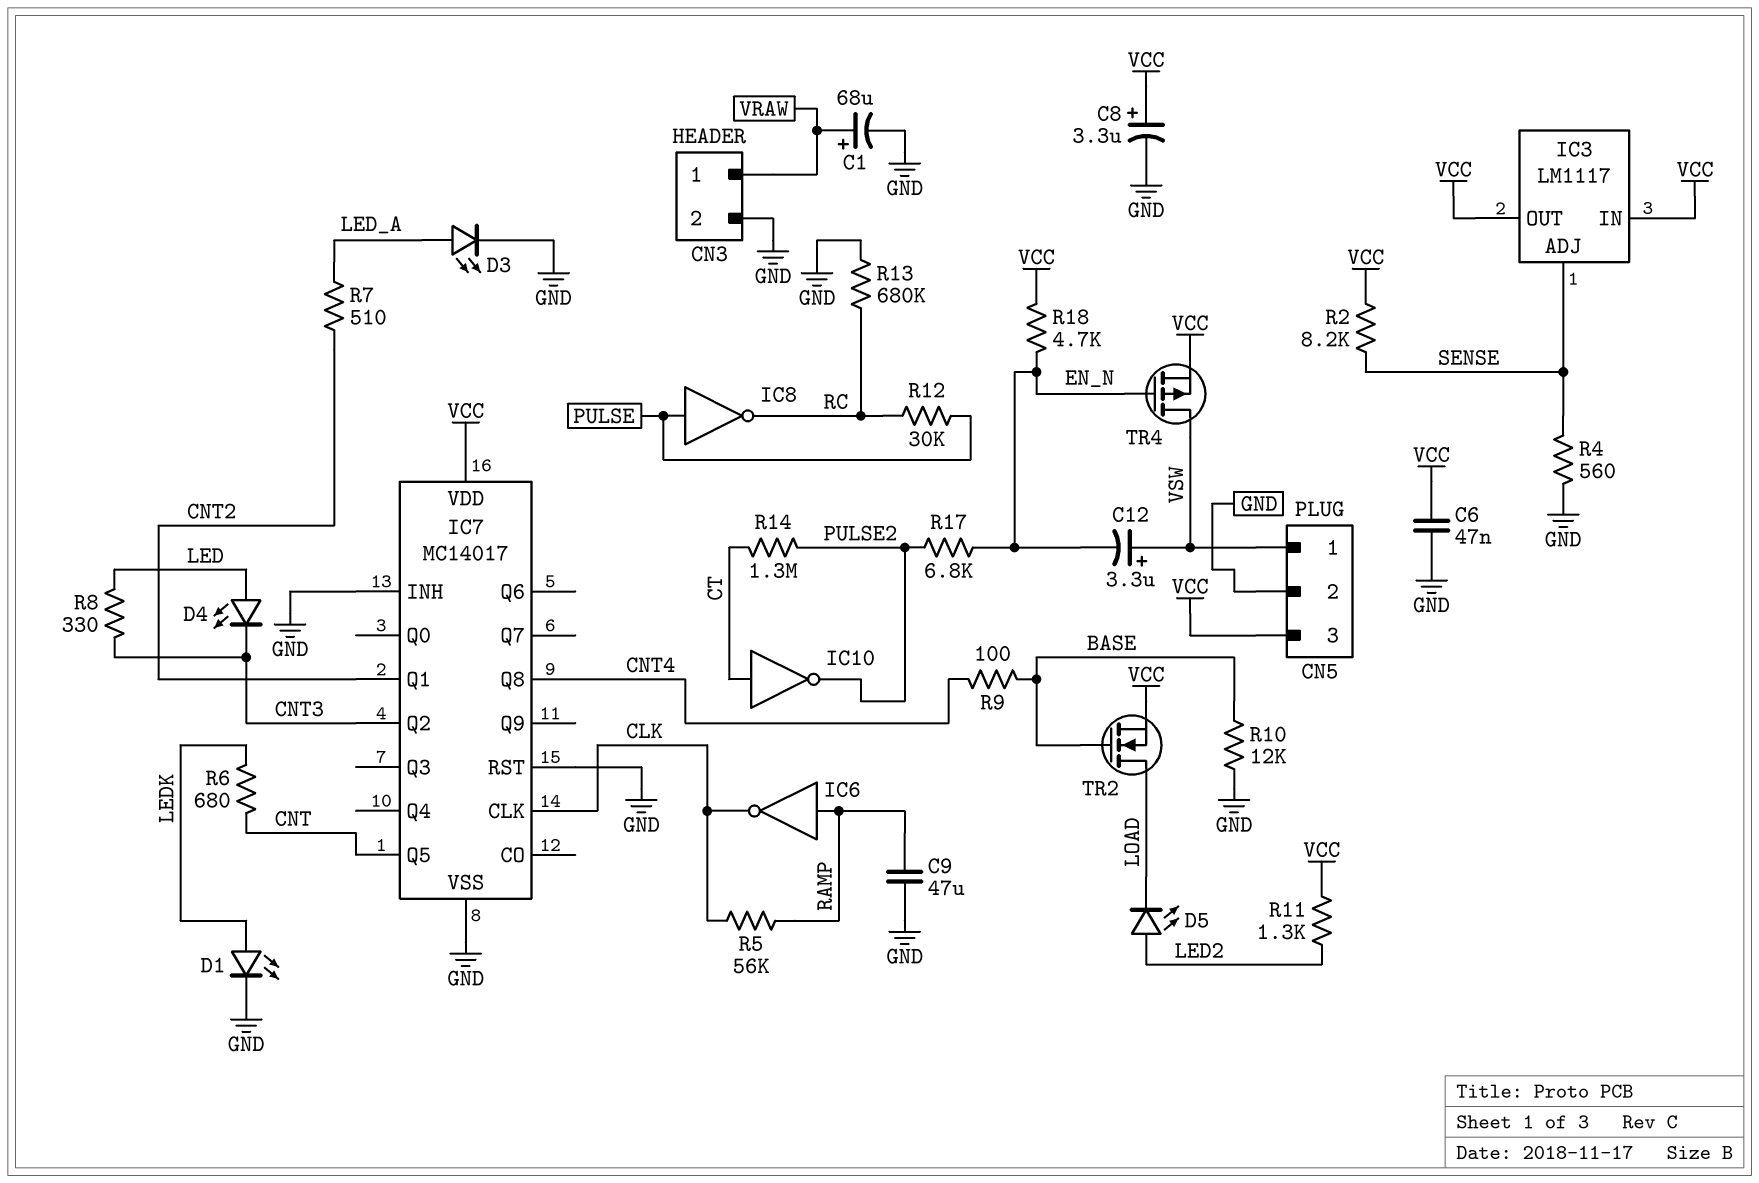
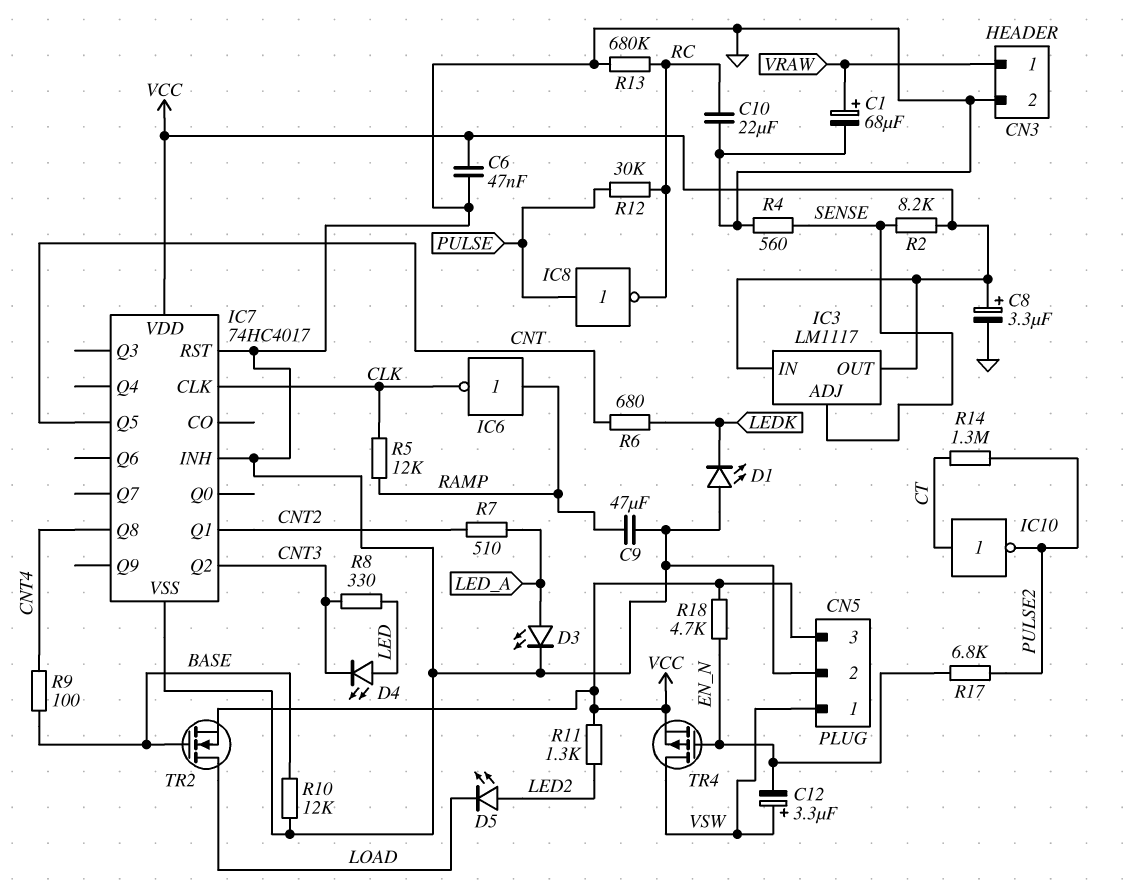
C10: none -> 22uF (GND, RC)
D1: LED (A LEDK, K GND) -> LED (A GND, K LEDK)
IC7: MC14017 -> 74HC4017
R5: 56k (CLK, RAMP) -> 12k (CLK, RAMP)

